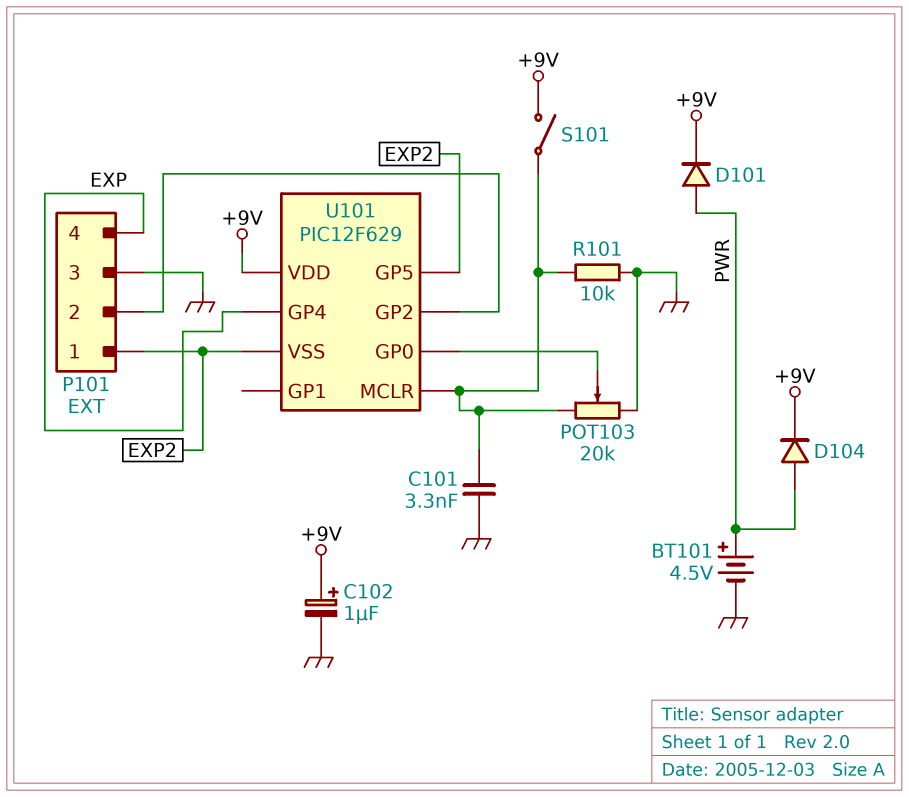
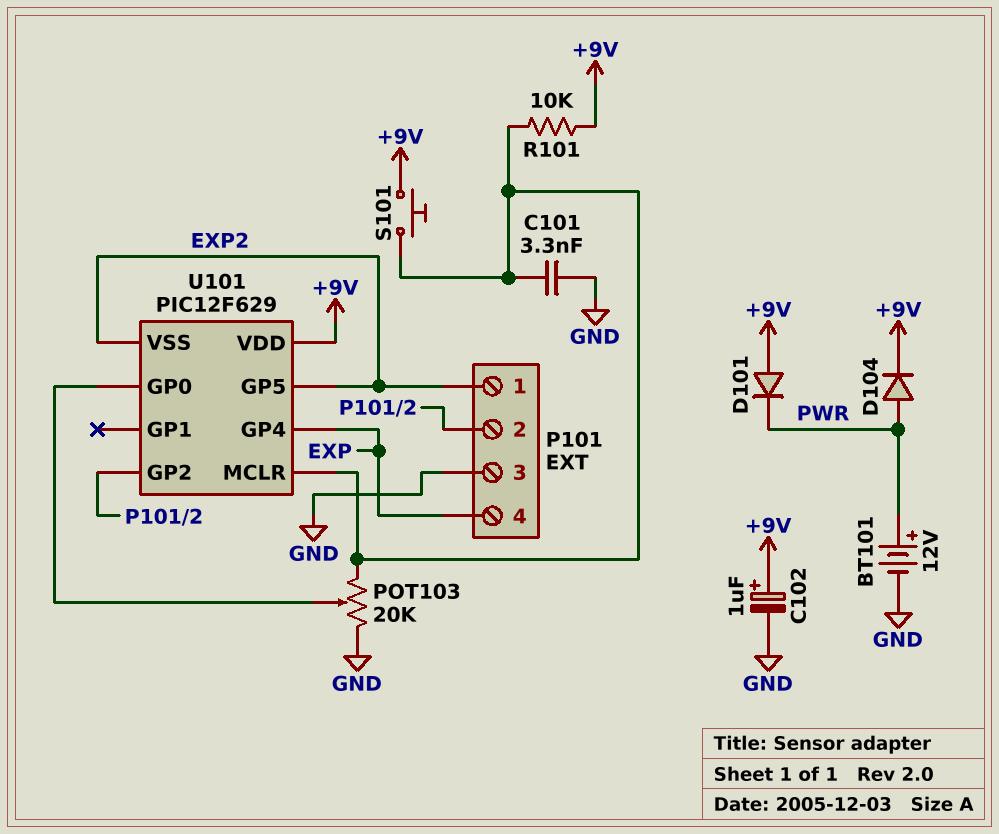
BT101: 4.5V (plus PWR, minus GND) -> 12V (plus PWR, minus GND)
D101: diode (A PWR, K +9V) -> diode (A +9V, K PWR)
R101: 10k (GND, U101/MCLR) -> 10k (+9V, U101/MCLR)
S101: switch (+9V, U101/MCLR) -> button (+9V, U101/MCLR)

